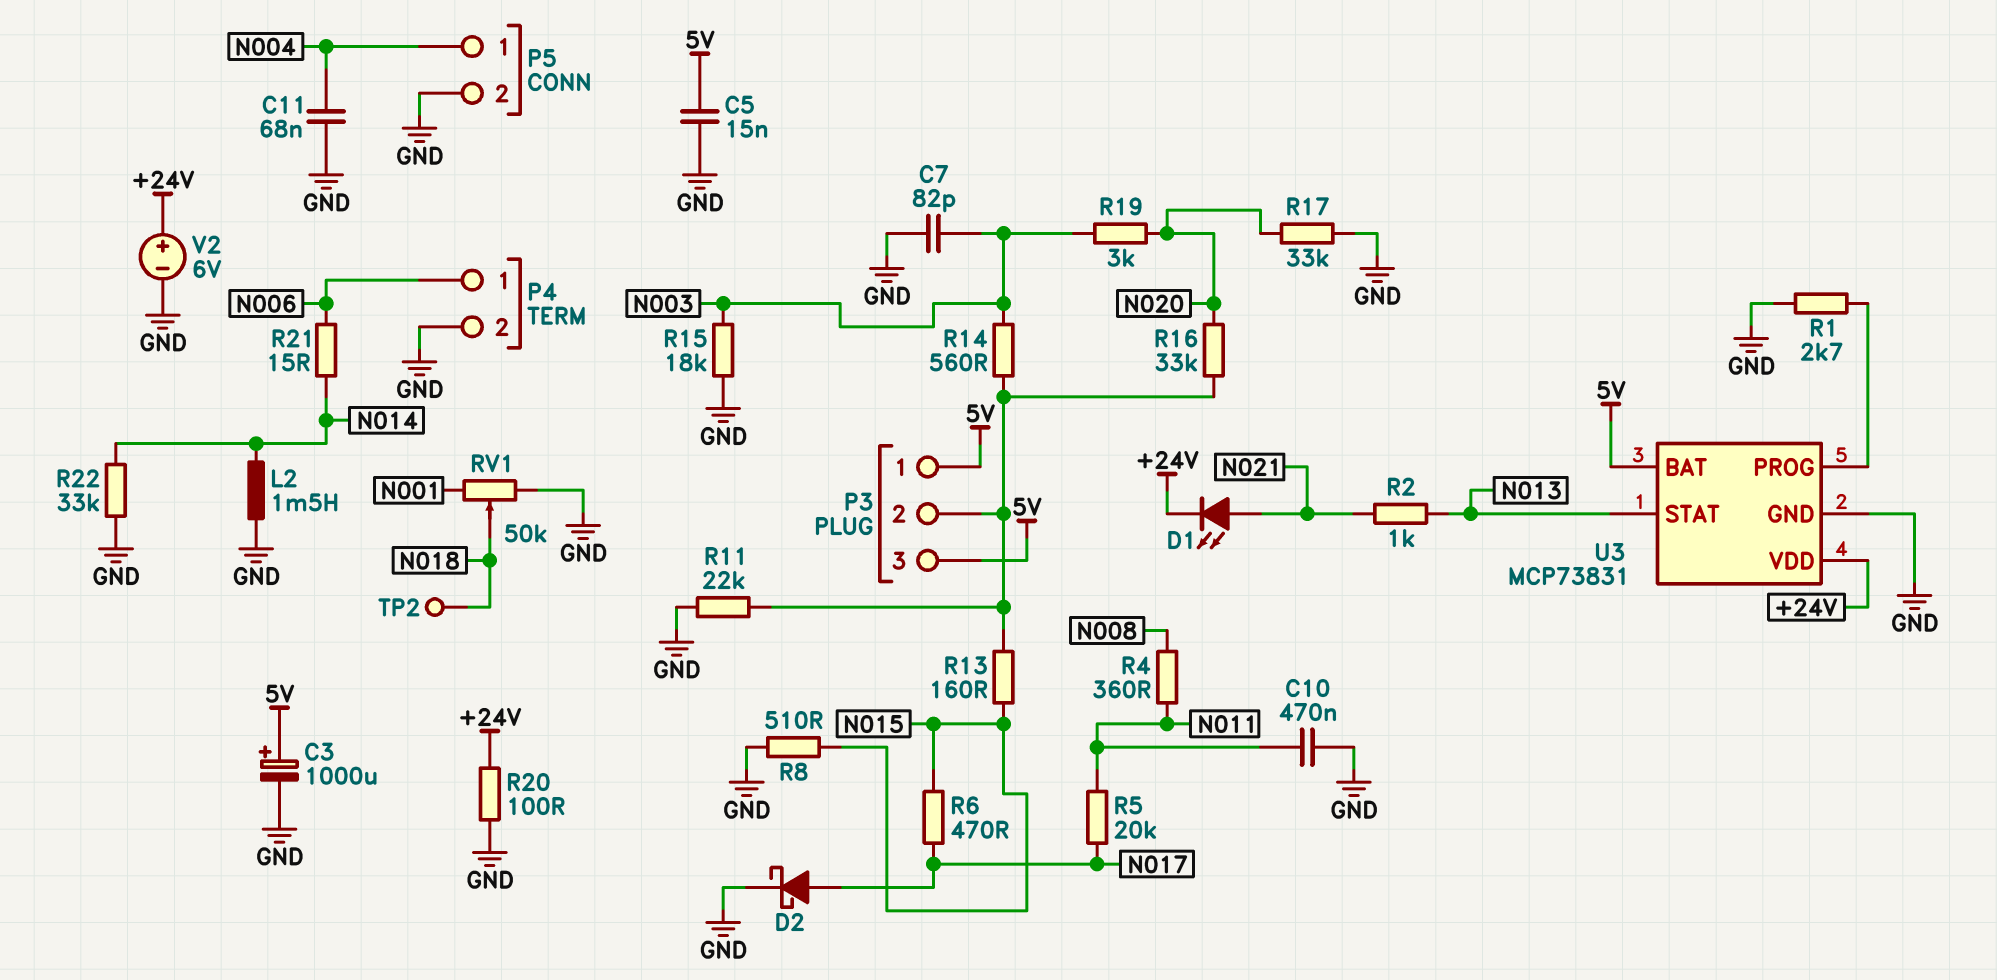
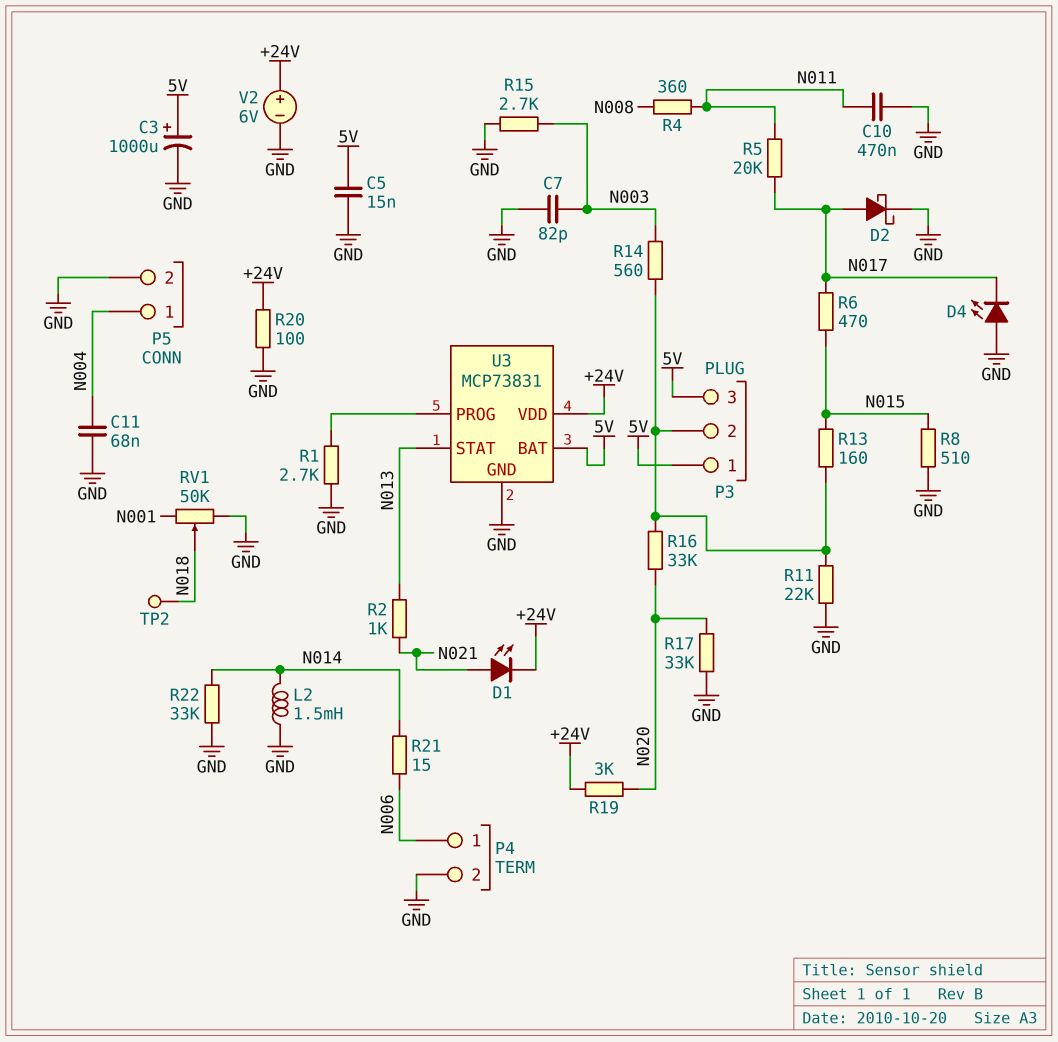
D4: none -> LED (A GND, K N017)
R15: 18k (GND, N003) -> 2.7k (GND, N003)
R19: 3k (N003, N020) -> 3k (+24V, N020)

